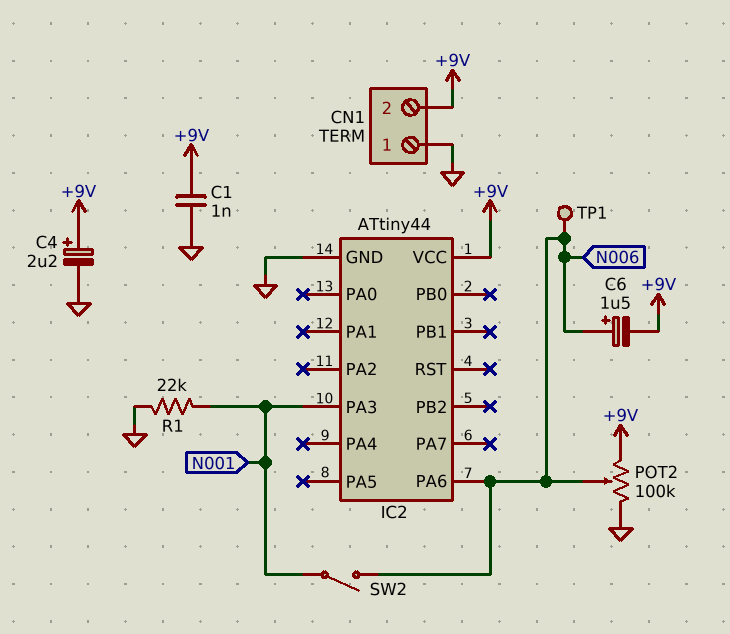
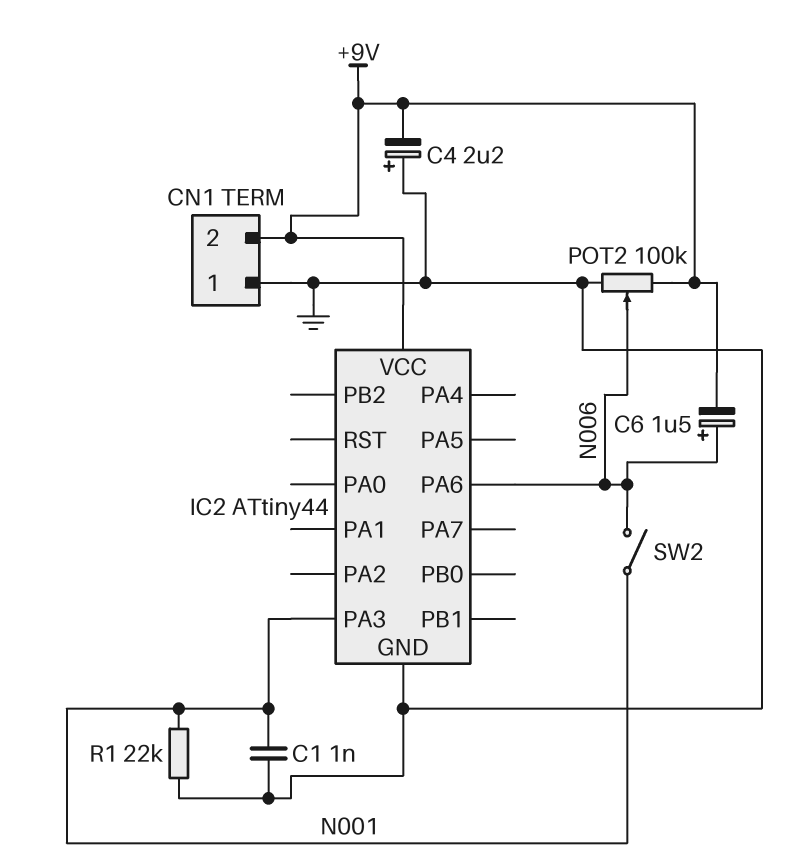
C1: 1nF (+9V, GND) -> 1nF (GND, N001)
C4: 2.2uF (plus +9V, minus GND) -> 2.2uF (plus GND, minus +9V)
TP1: test point (N006) -> none

